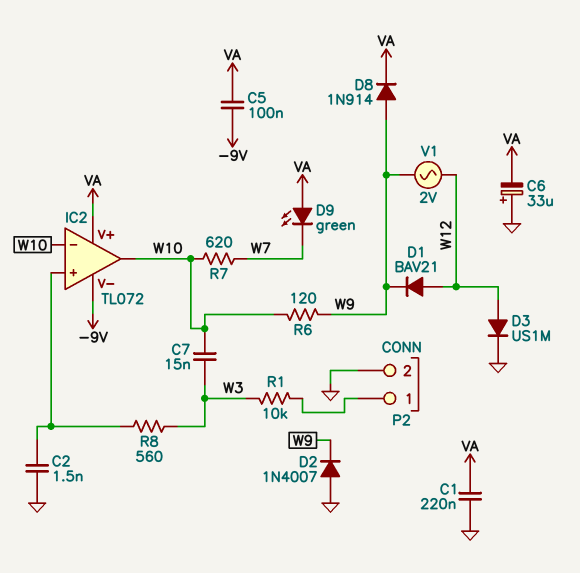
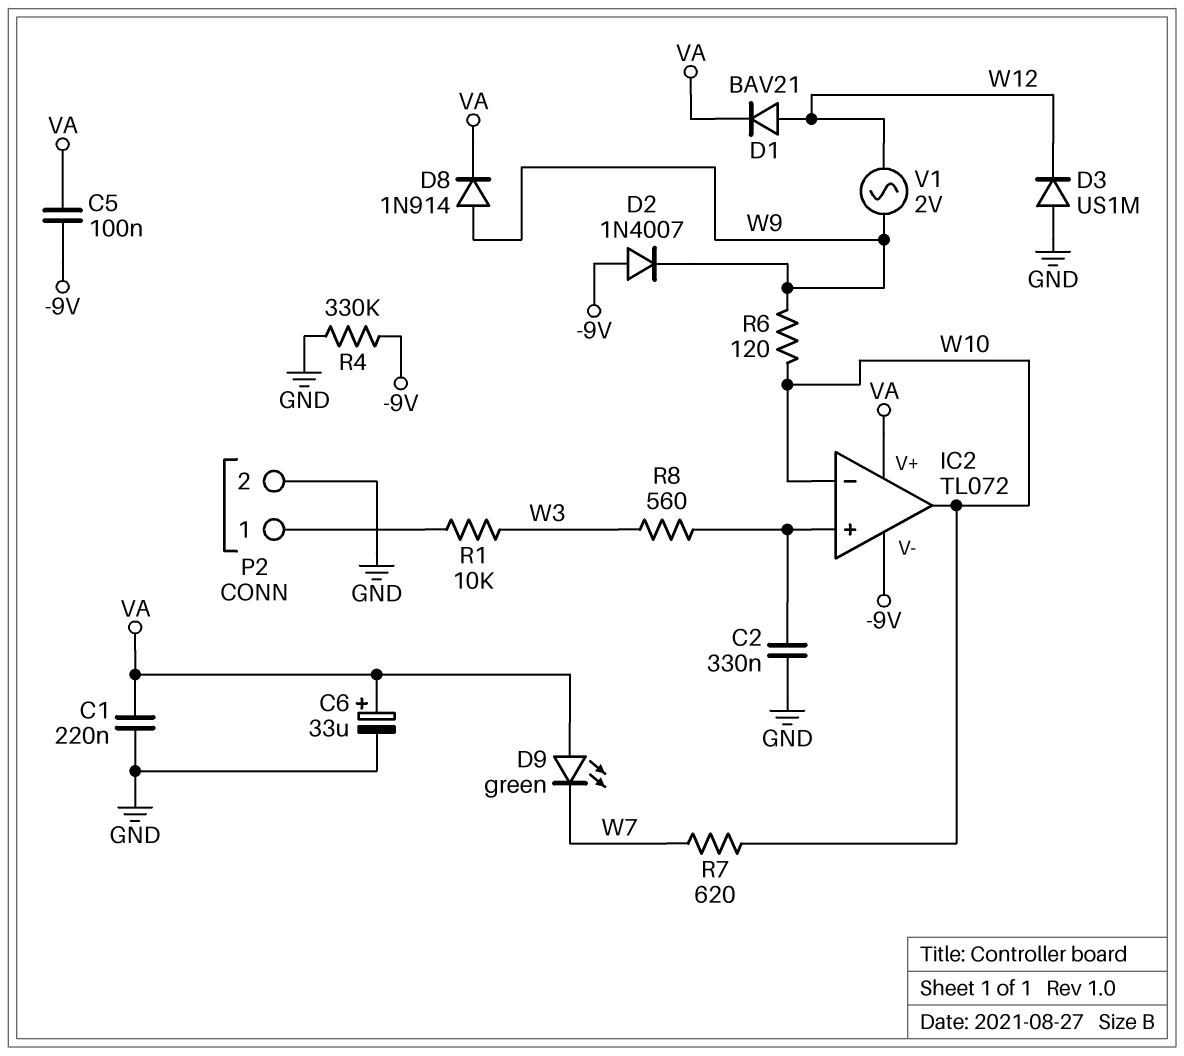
C2: 1.5nF (GND, IC2/in+) -> 330nF (GND, IC2/in+)
C6: 33uF (plus GND, minus VA) -> 33uF (plus VA, minus GND)
C7: 15nF (W3, W10) -> none
D1: diode BAV21 (A W12, K W9) -> diode BAV21 (A W12, K VA)
D2: diode 1N4007 (A GND, K W9) -> diode 1N4007 (A -9V, K W9)
D3: diode US1M (A W12, K GND) -> diode US1M (A GND, K W12)
R4: none -> 330k (-9V, GND)

